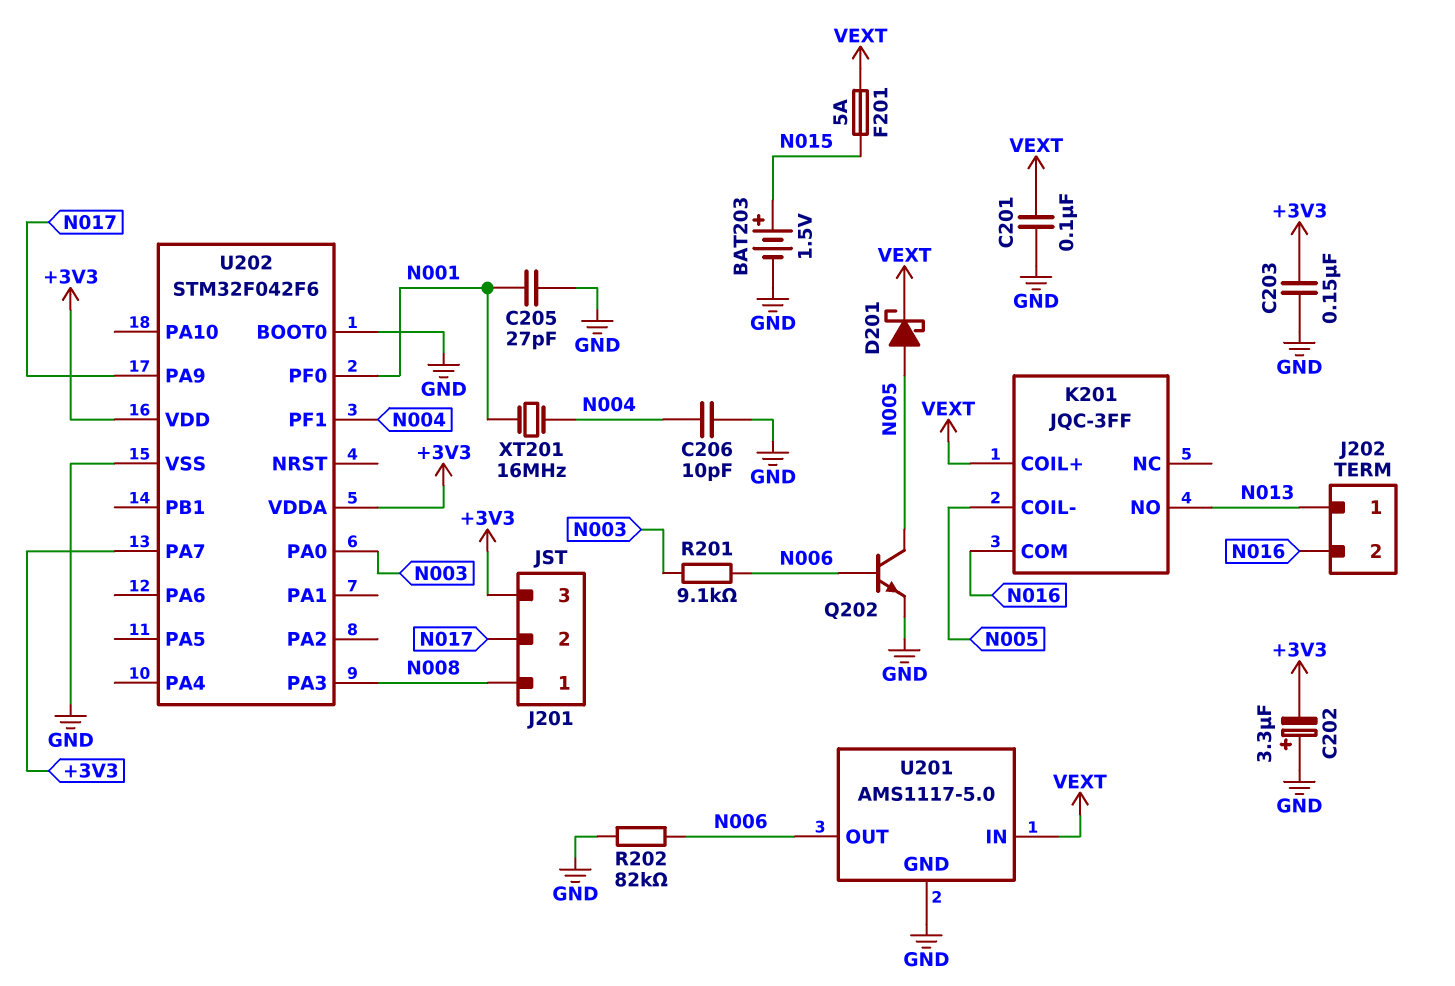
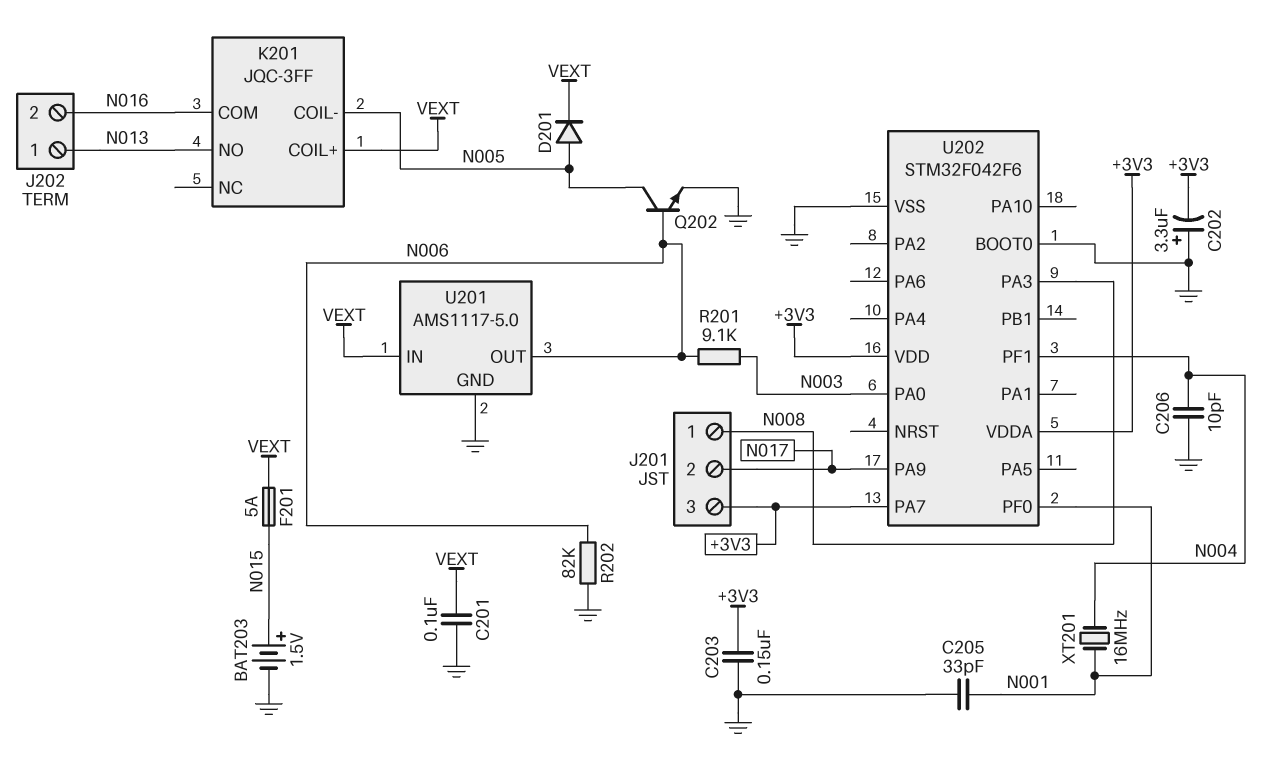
C205: 27pF (GND, N001) -> 33pF (GND, N001)
D201: schottky (A N005, K VEXT) -> diode (A N005, K VEXT)

